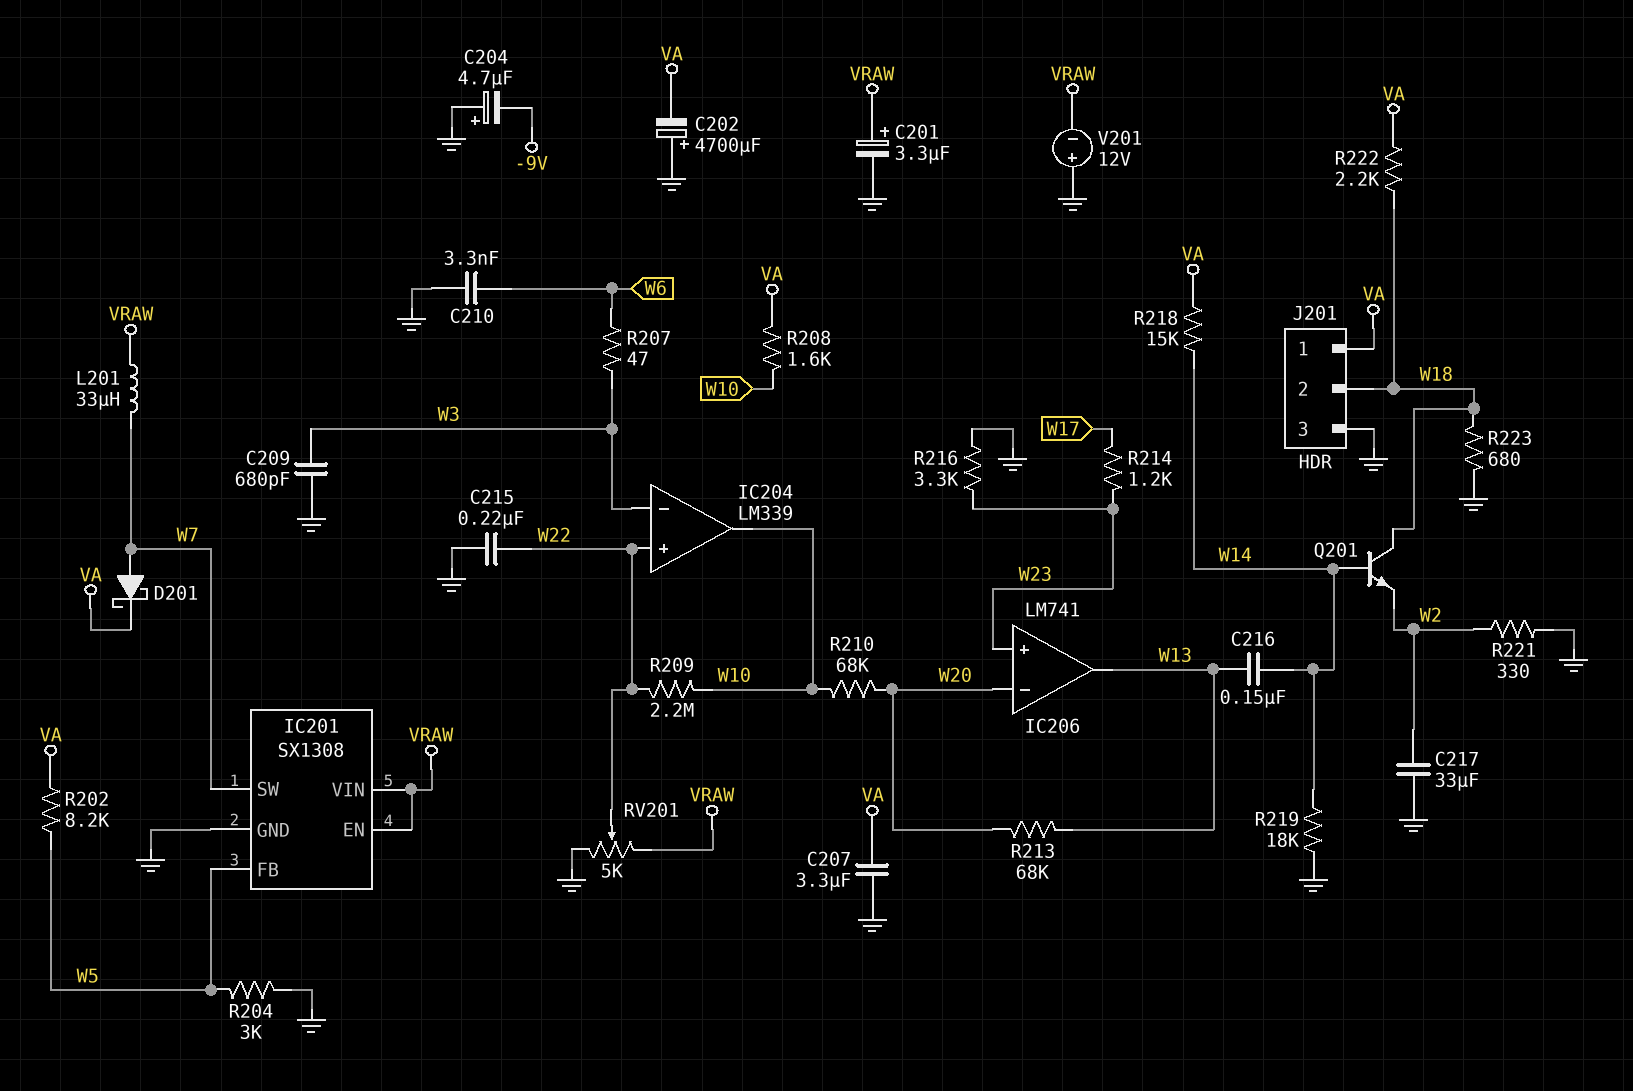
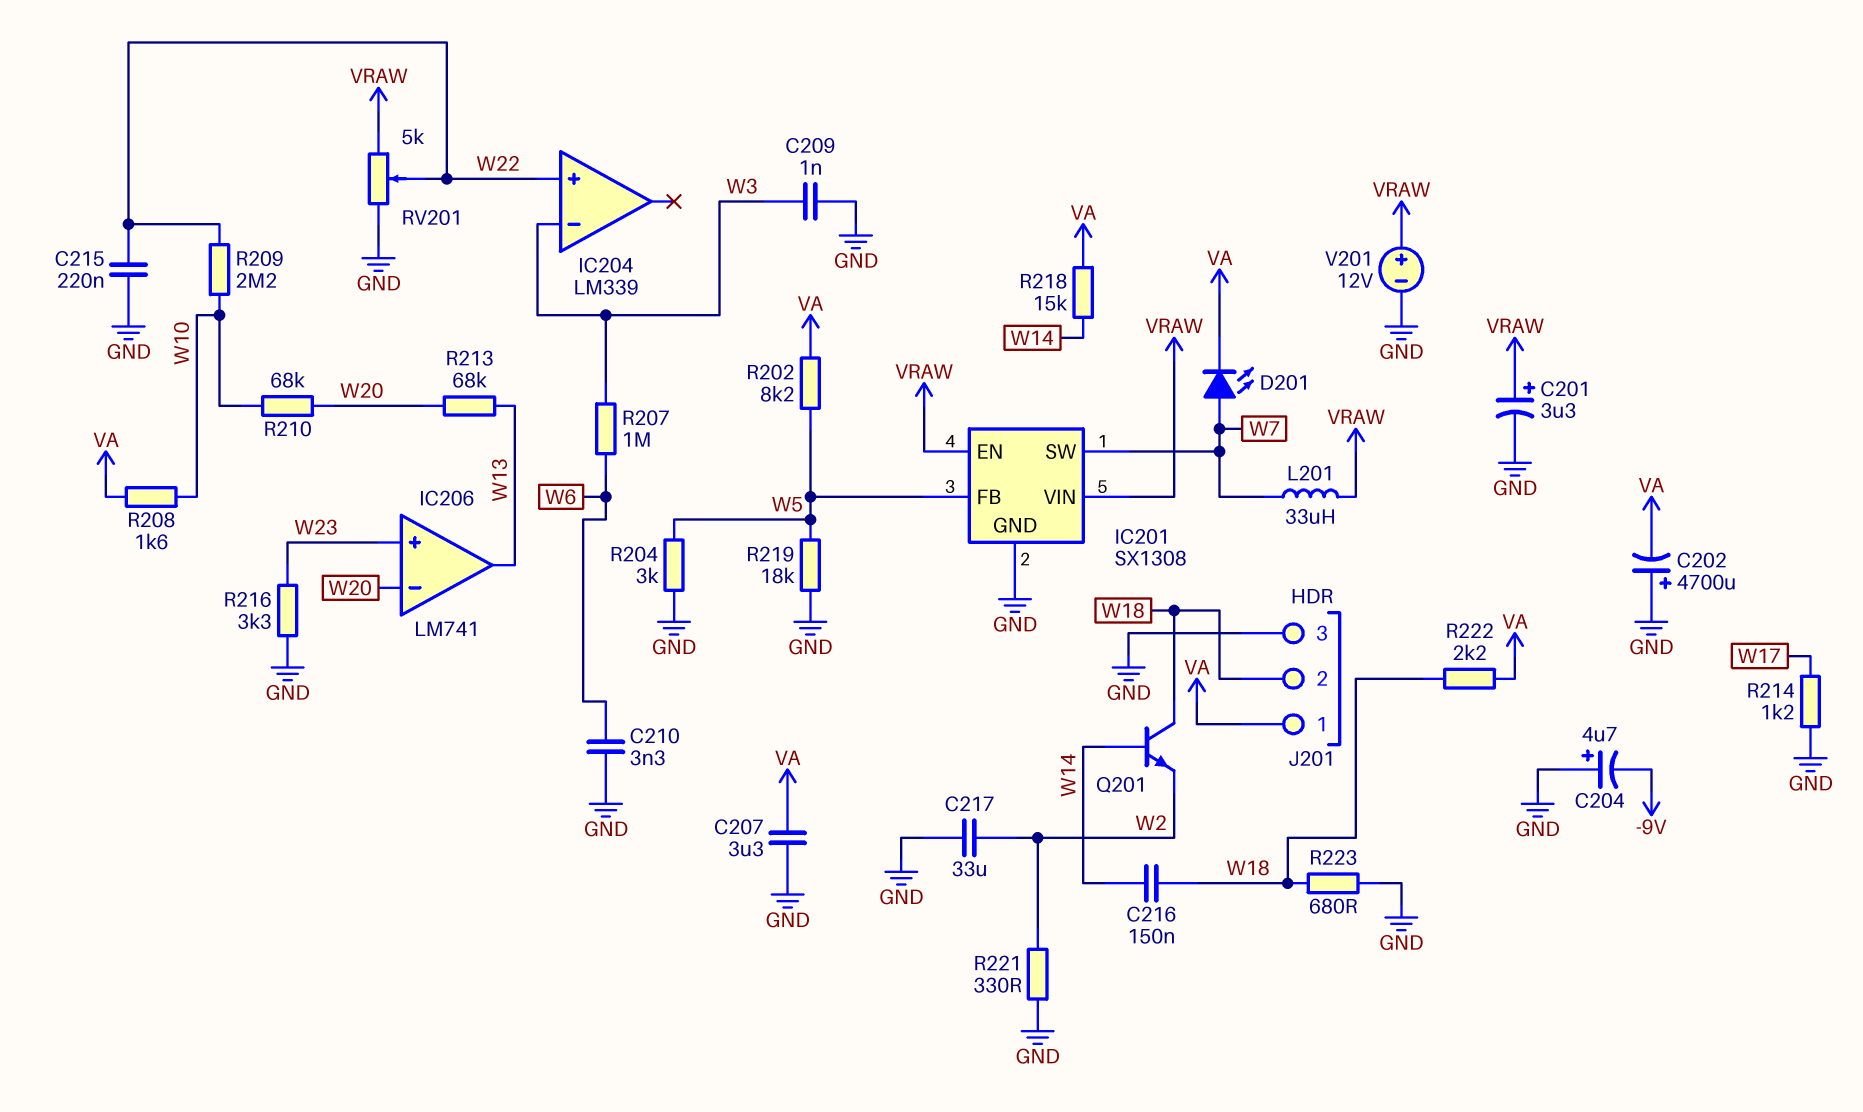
C209: 680pF (GND, W3) -> 1nF (GND, W3)
C216: 150nF (W13, W14) -> 150nF (W14, W18)
D201: schottky (A W7, K VA) -> LED (A W7, K VA)
IC204 pin out: W10 -> none
R207: 47 (W3, W6) -> 1M (W3, W6)
R214: 1.2k (W17, W23) -> 1.2k (GND, W17)
R219: 18k (GND, W14) -> 18k (GND, W5)
V201: 12V (plus GND, minus VRAW) -> 12V (plus VRAW, minus GND)

